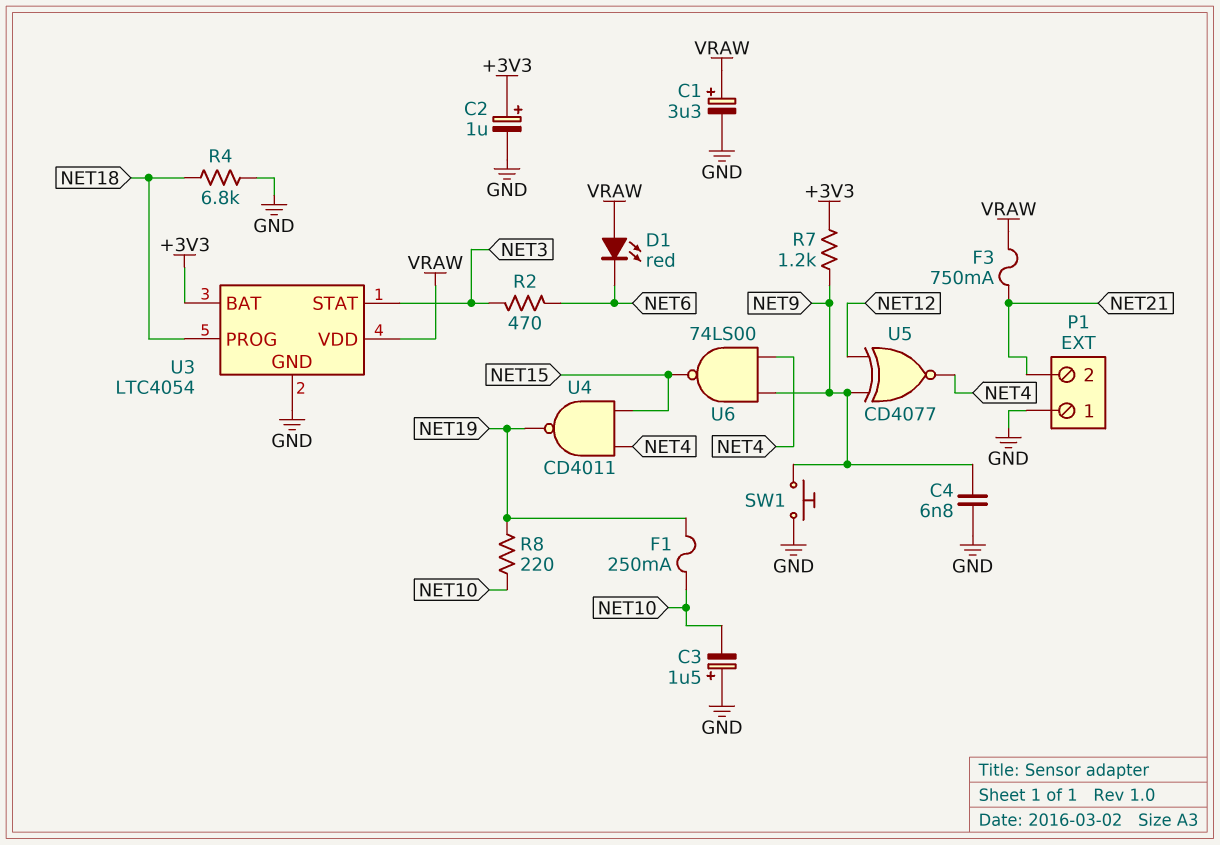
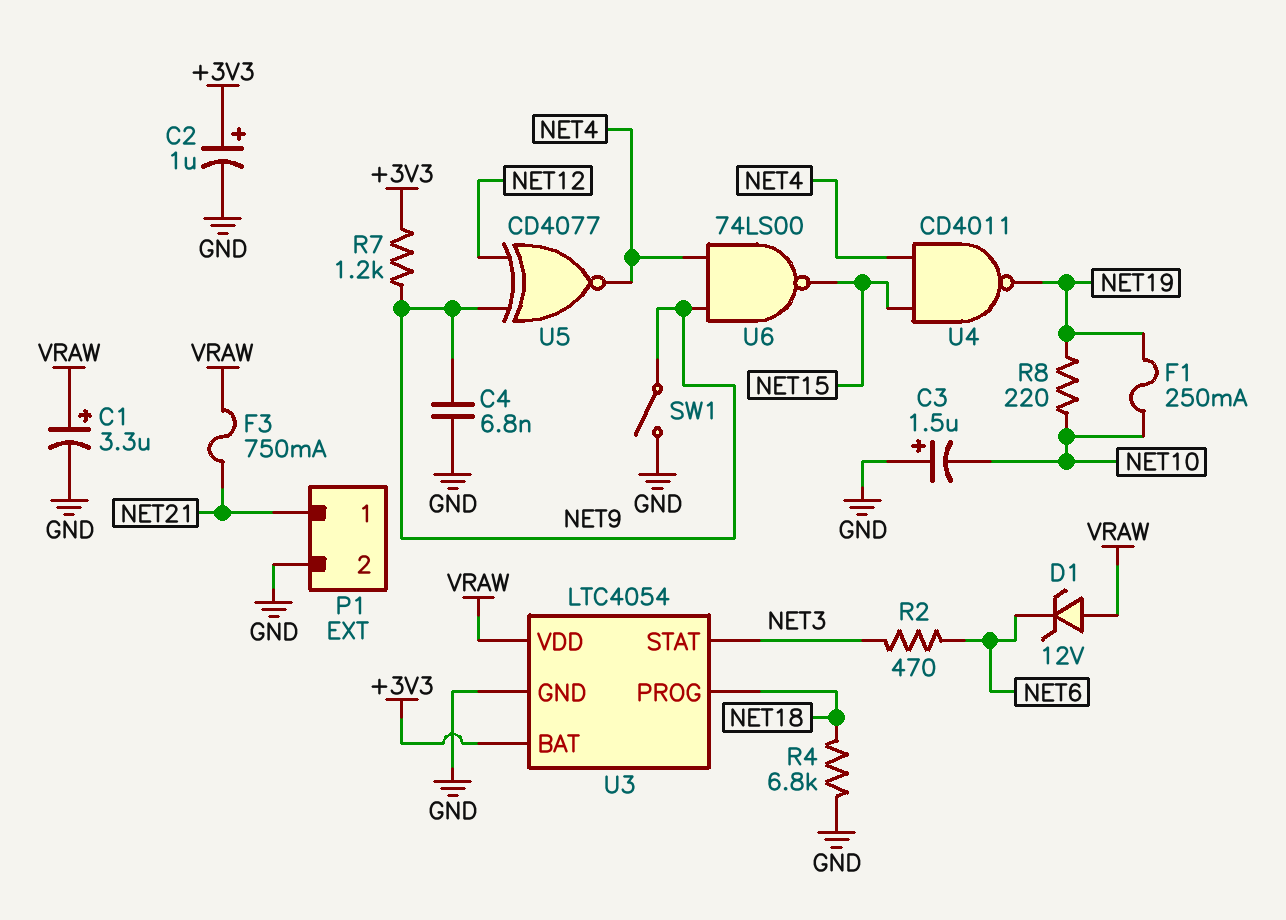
D1: LED red (A VRAW, K NET6) -> zener 12V (A VRAW, K NET6)
P1 pin 1: GND -> NET21
P1 pin 2: NET21 -> GND
SW1: button (GND, NET9) -> switch (GND, NET9)

